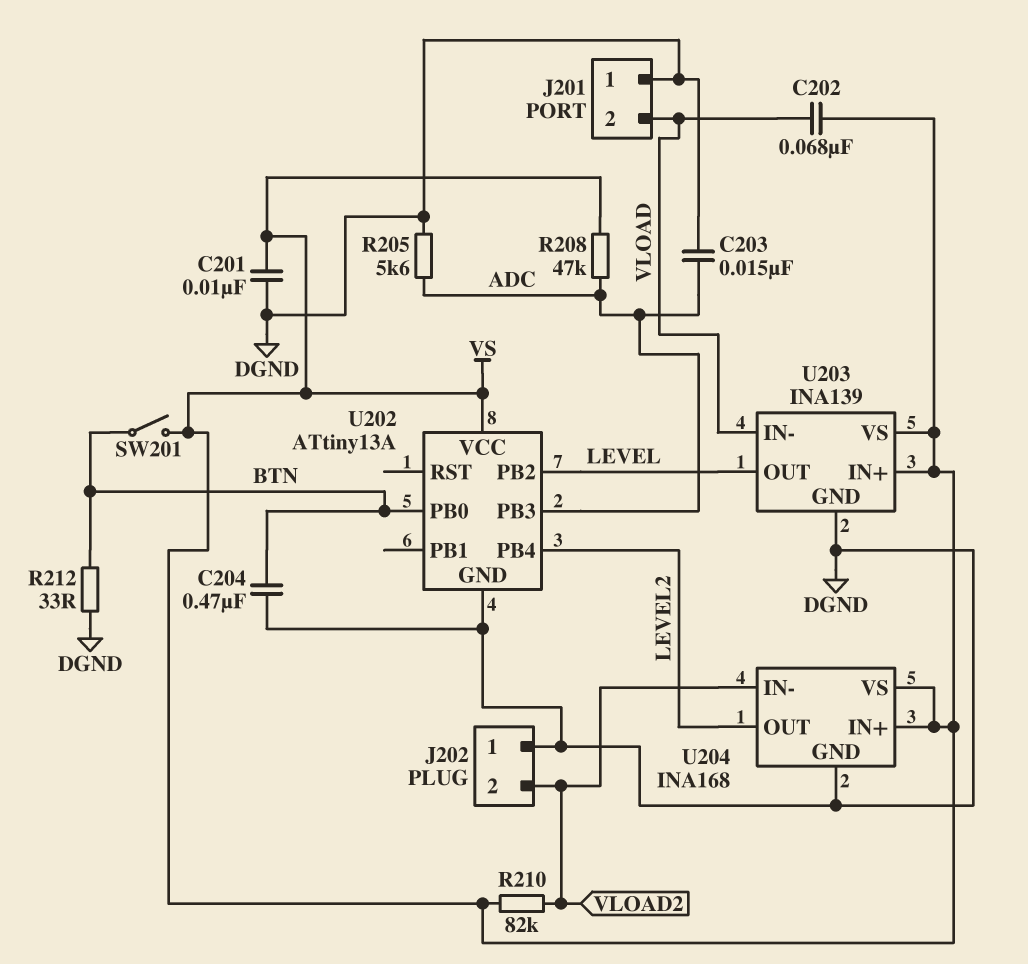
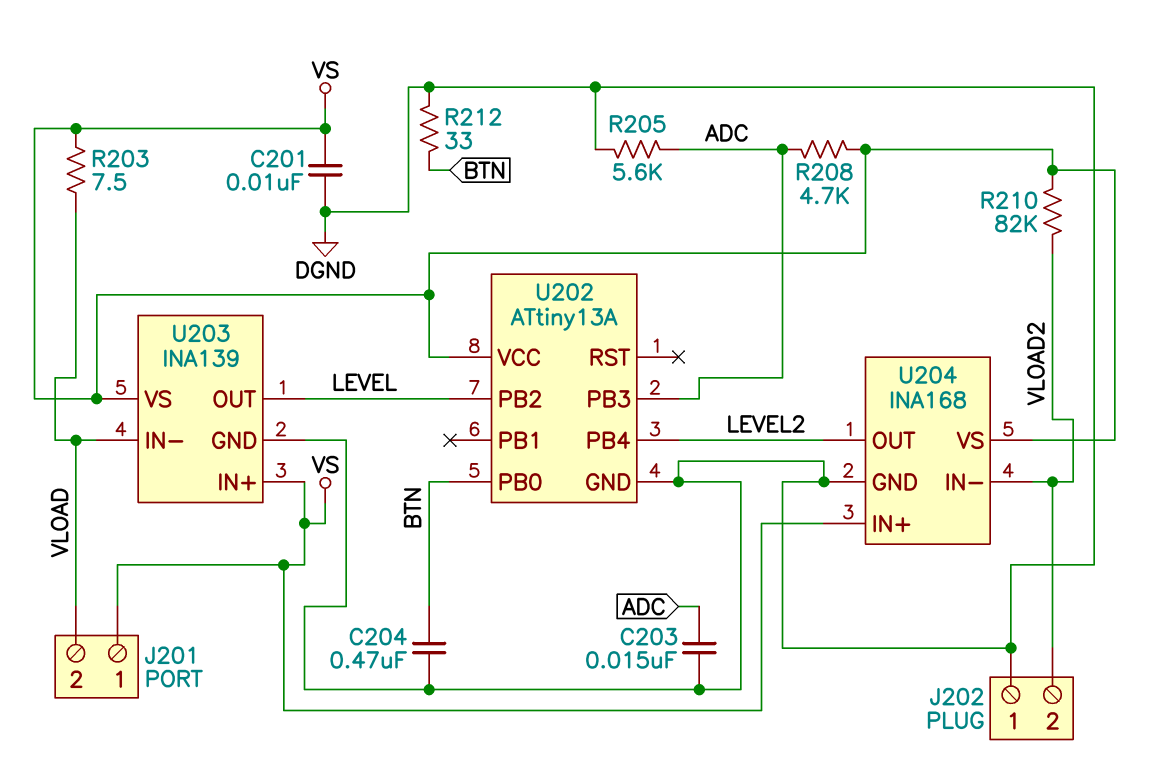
C202: 68nF (VLOAD, VS) -> none
J201 pin 1: DGND -> VS
R203: none -> 7.5 (VLOAD, VS)
R208: 47k (ADC, VS) -> 4.7k (ADC, VS)
SW201: switch (BTN, VS) -> none

